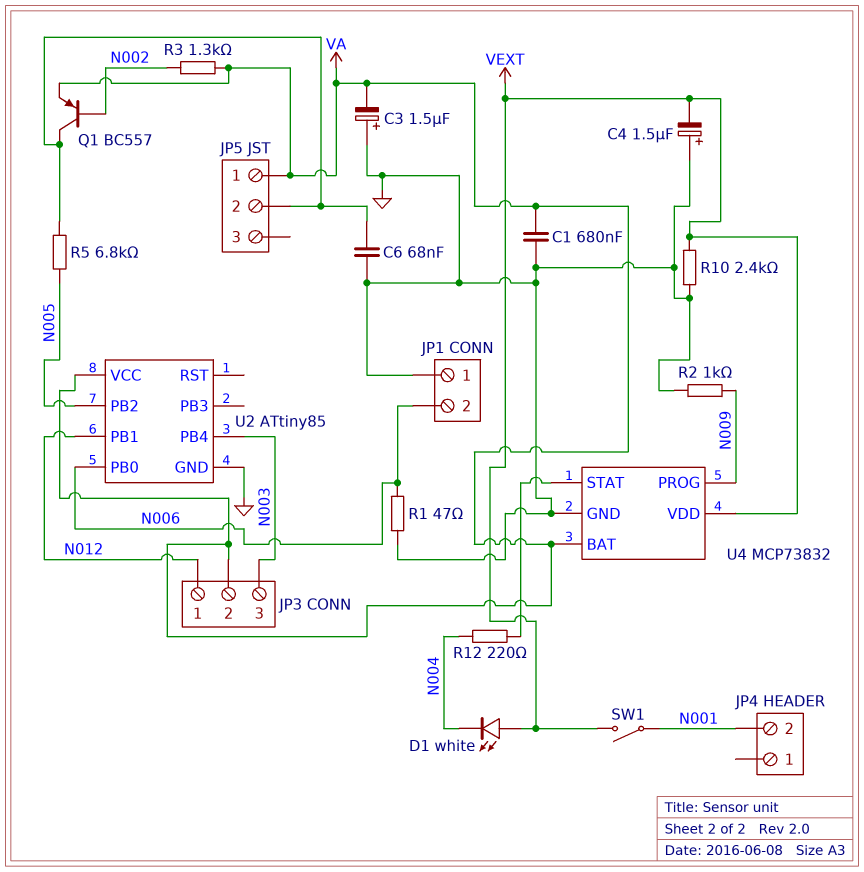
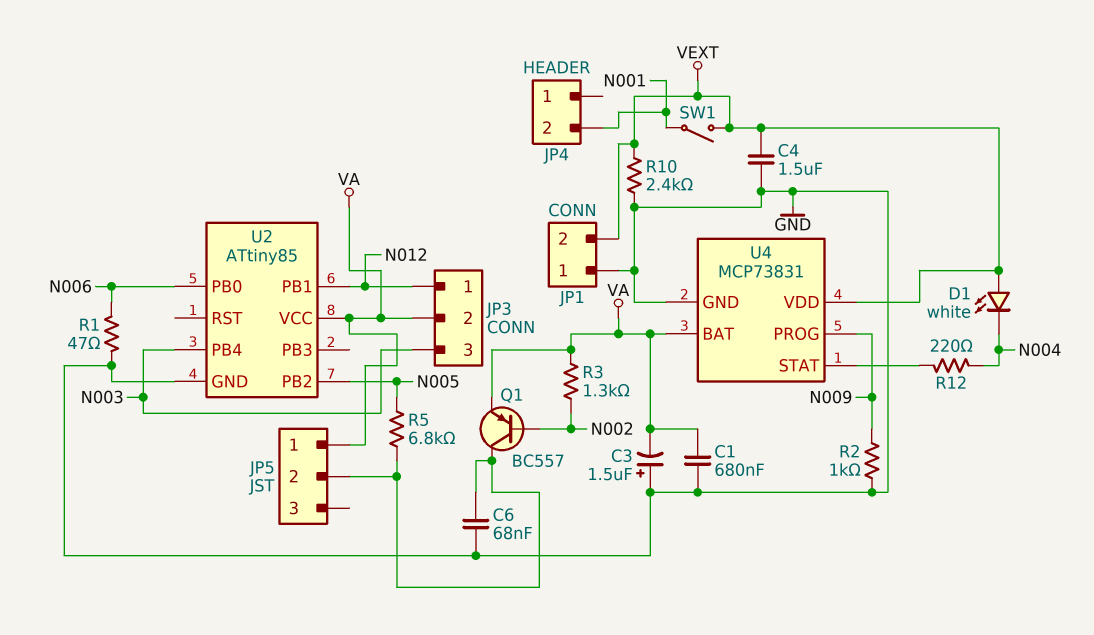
C4: 1.5uF (plus GND, minus VEXT) -> 1.5uF (GND, VEXT)
JP1 pin 2: N006 -> VEXT
U4: MCP73832 -> MCP73831

